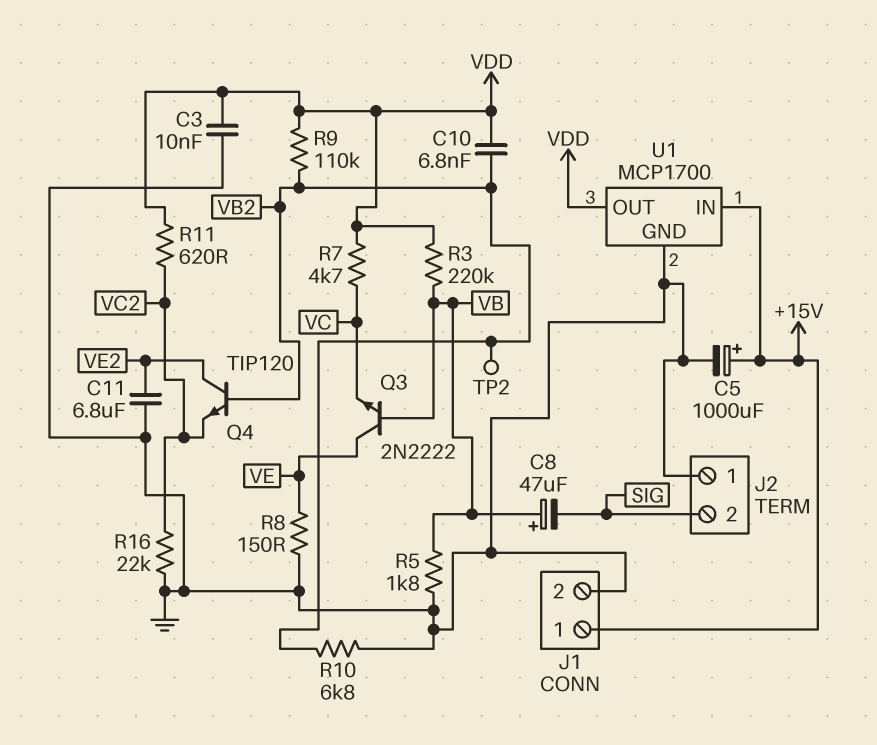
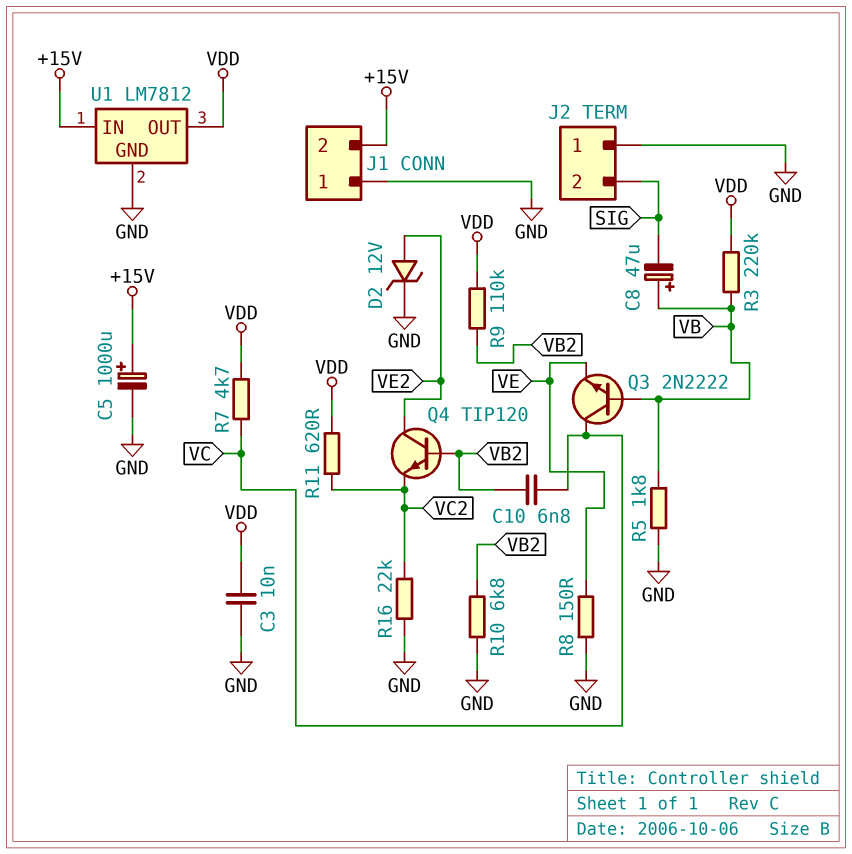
C10: 6.8nF (VB2, VDD) -> 6.8nF (VB2, VC)
C11: 6.8uF (GND, VE2) -> none
D2: none -> zener 12V (A VE2, K GND)
J1 pin 1: +15V -> GND
J1 pin 2: GND -> +15V
Q3: NPN 2N2222 (B VB, C VE, E VC) -> NPN 2N2222 (B VB, C VC, E VE)
TP2: test point (VB2) -> none
U1: MCP1700 -> LM7812

